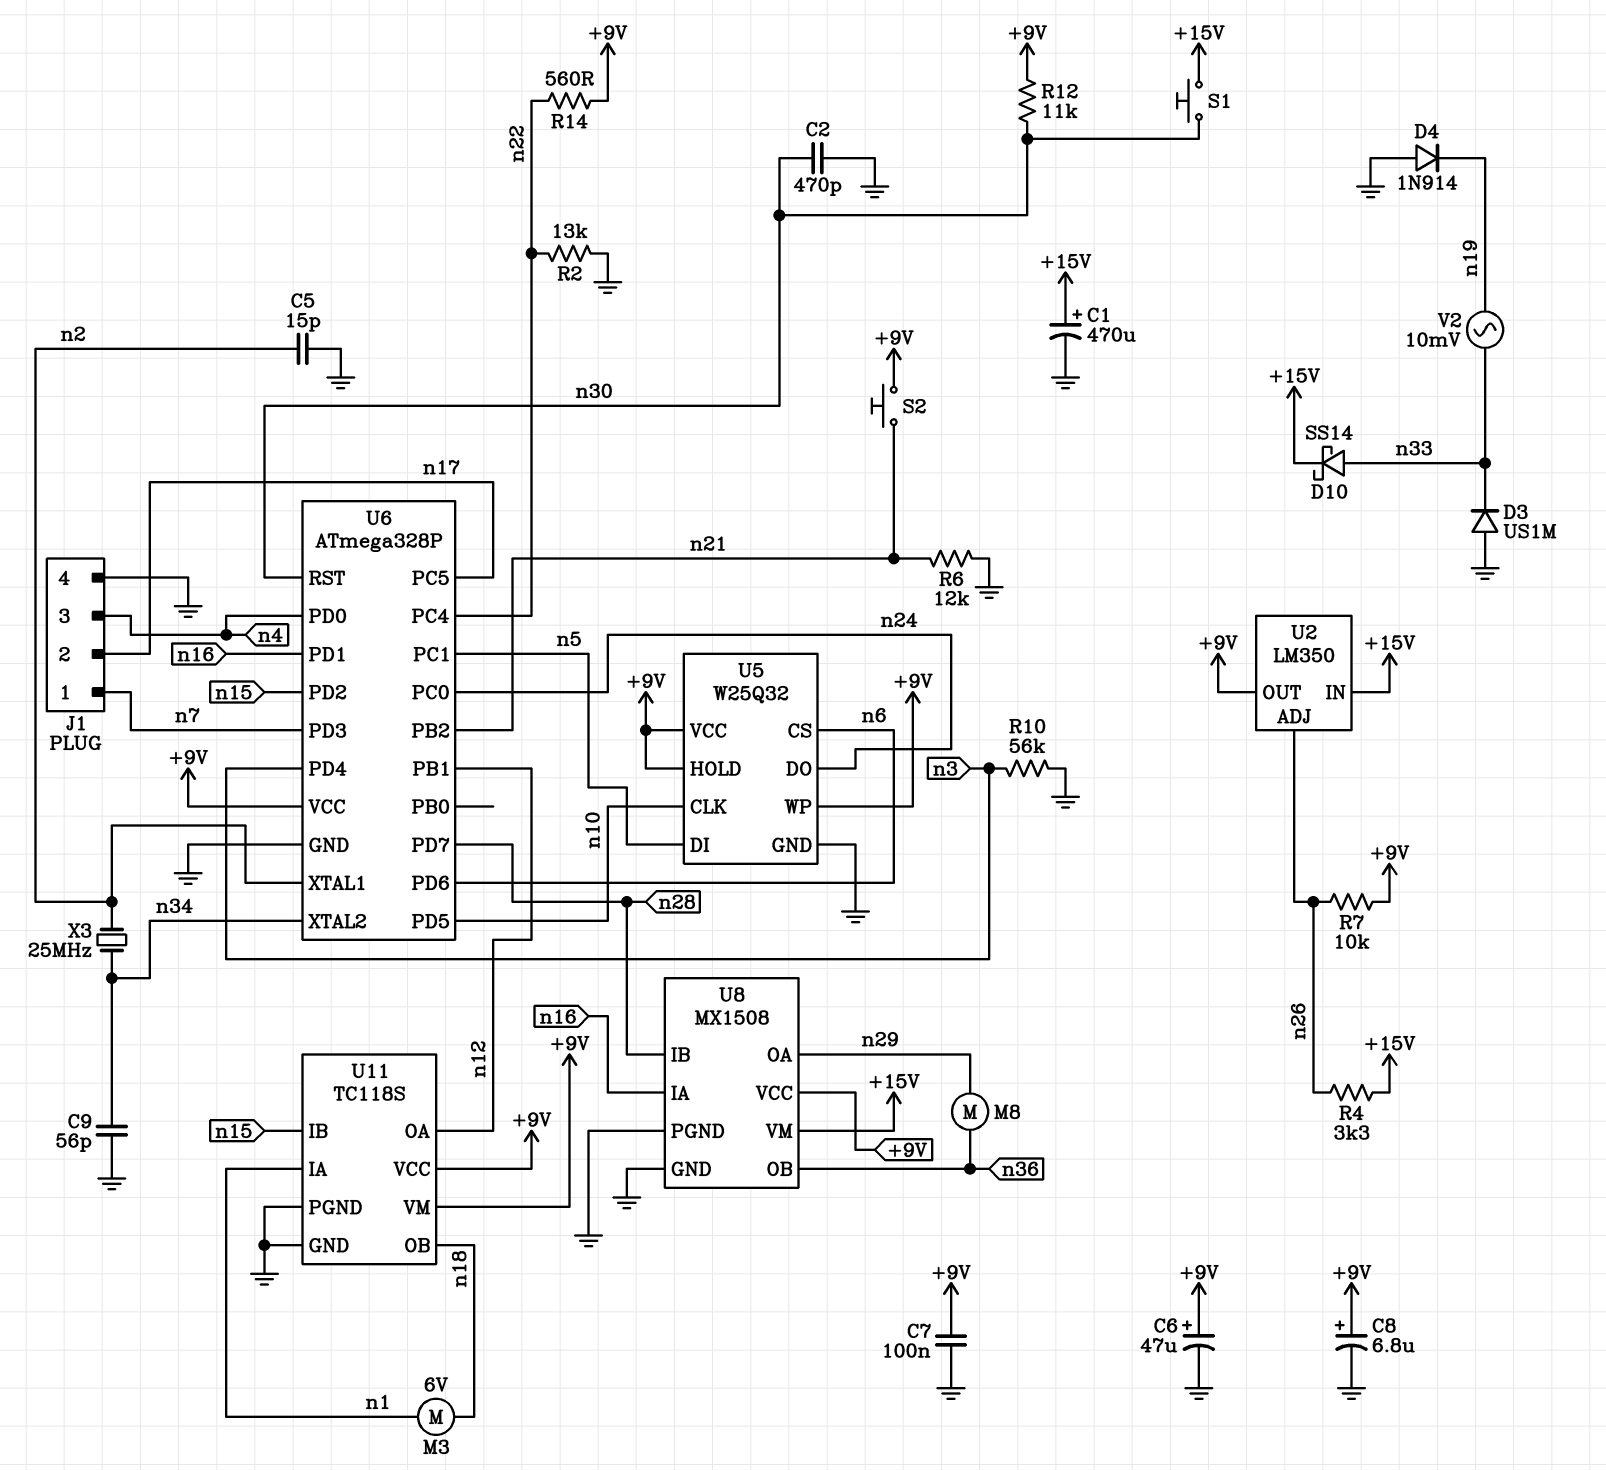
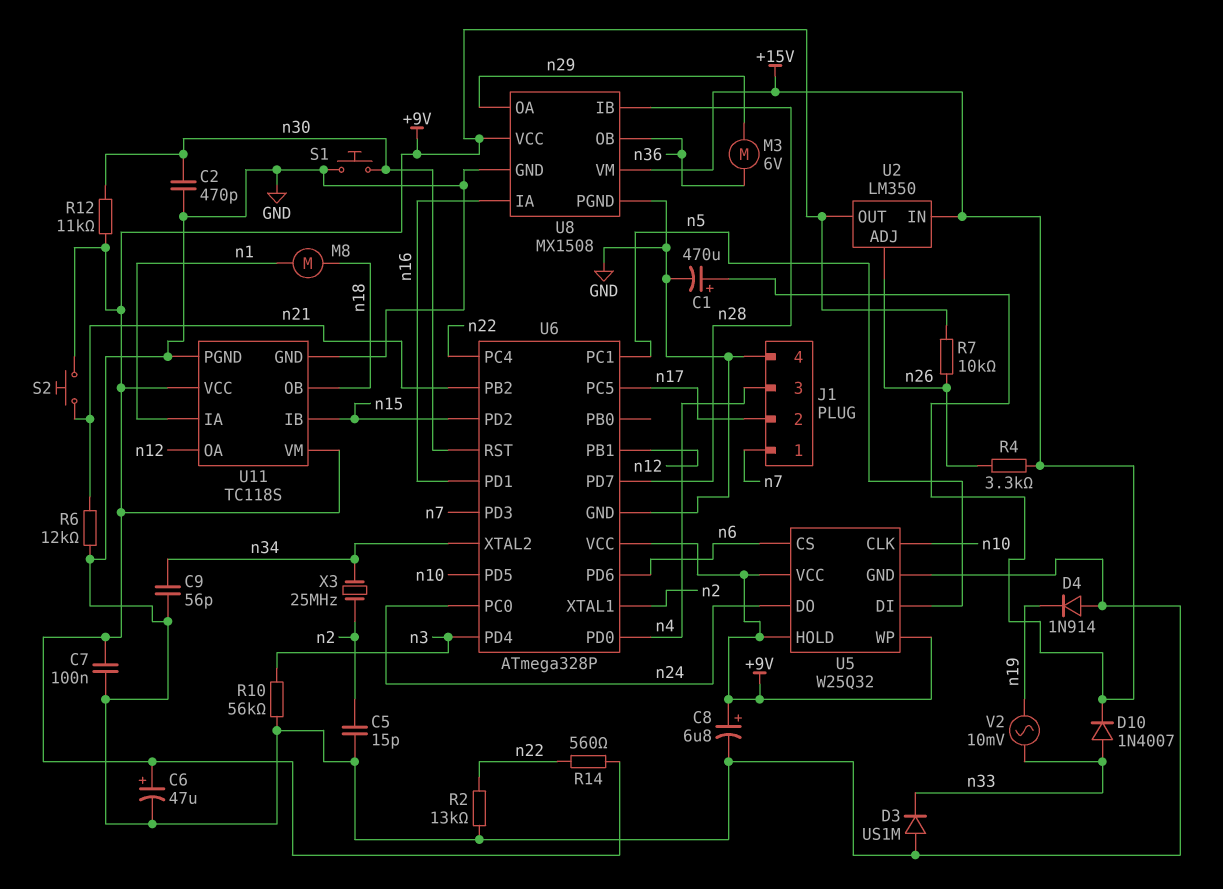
D10: schottky SS14 (A n33, K +15V) -> diode 1N4007 (A n33, K +15V)
M3: motor 6V (n1, n18) -> motor 6V (n29, n36)
M8: motor (n29, n36) -> motor (n1, n18)
S1: button (+15V, n30) -> button (GND, n30)

